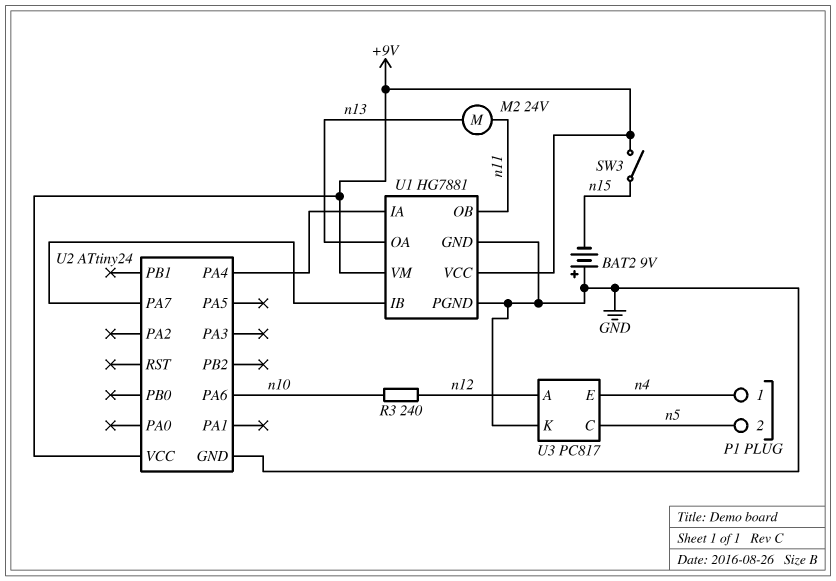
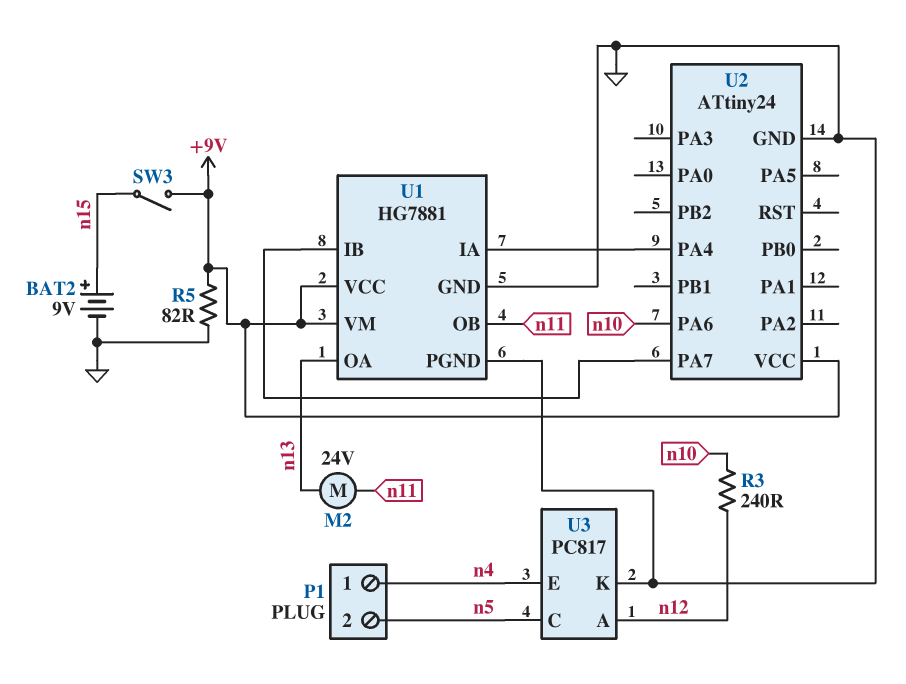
BAT2: 9V (plus GND, minus n15) -> 9V (plus n15, minus GND)
R5: none -> 82 (+9V, GND)

